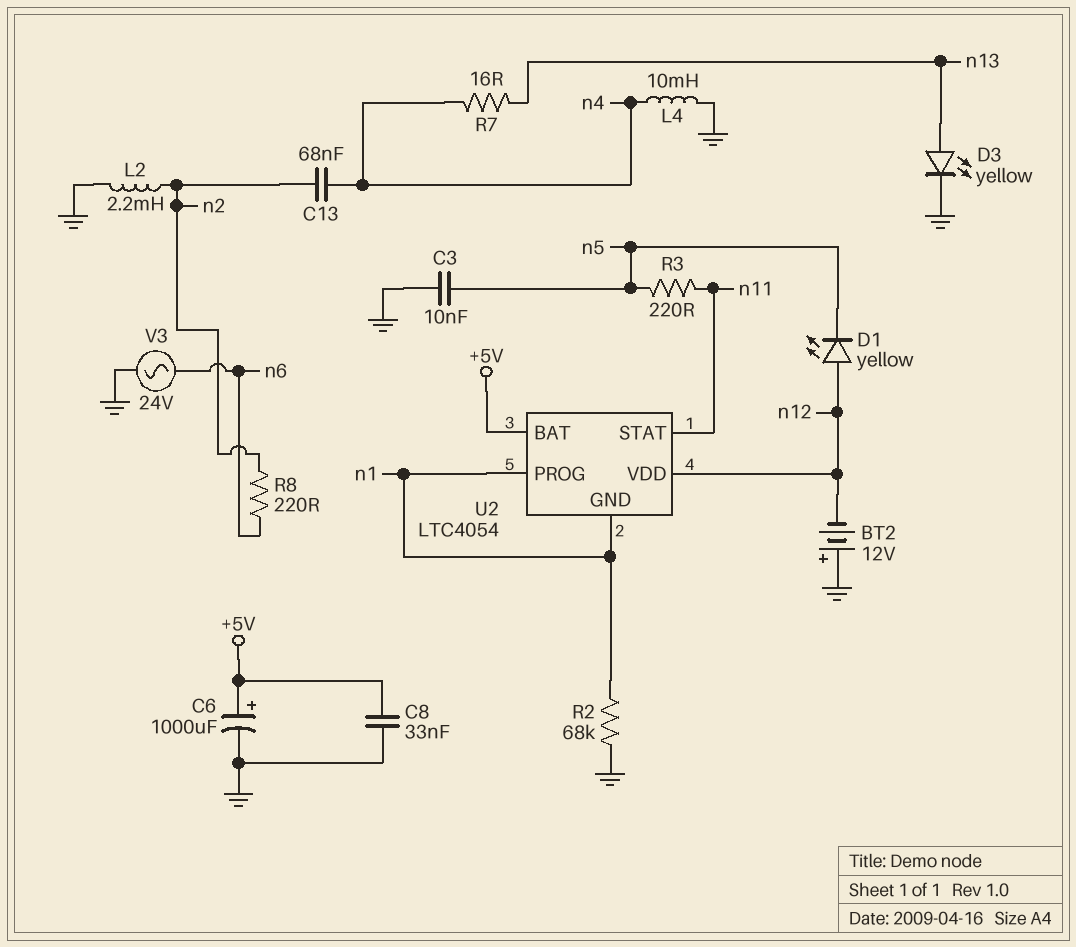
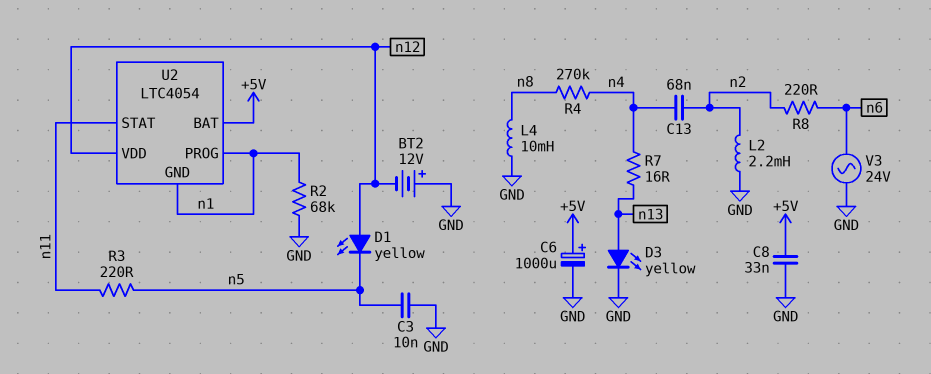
L4: 10mH (GND, n4) -> 10mH (GND, n8)
R4: none -> 270k (n4, n8)

